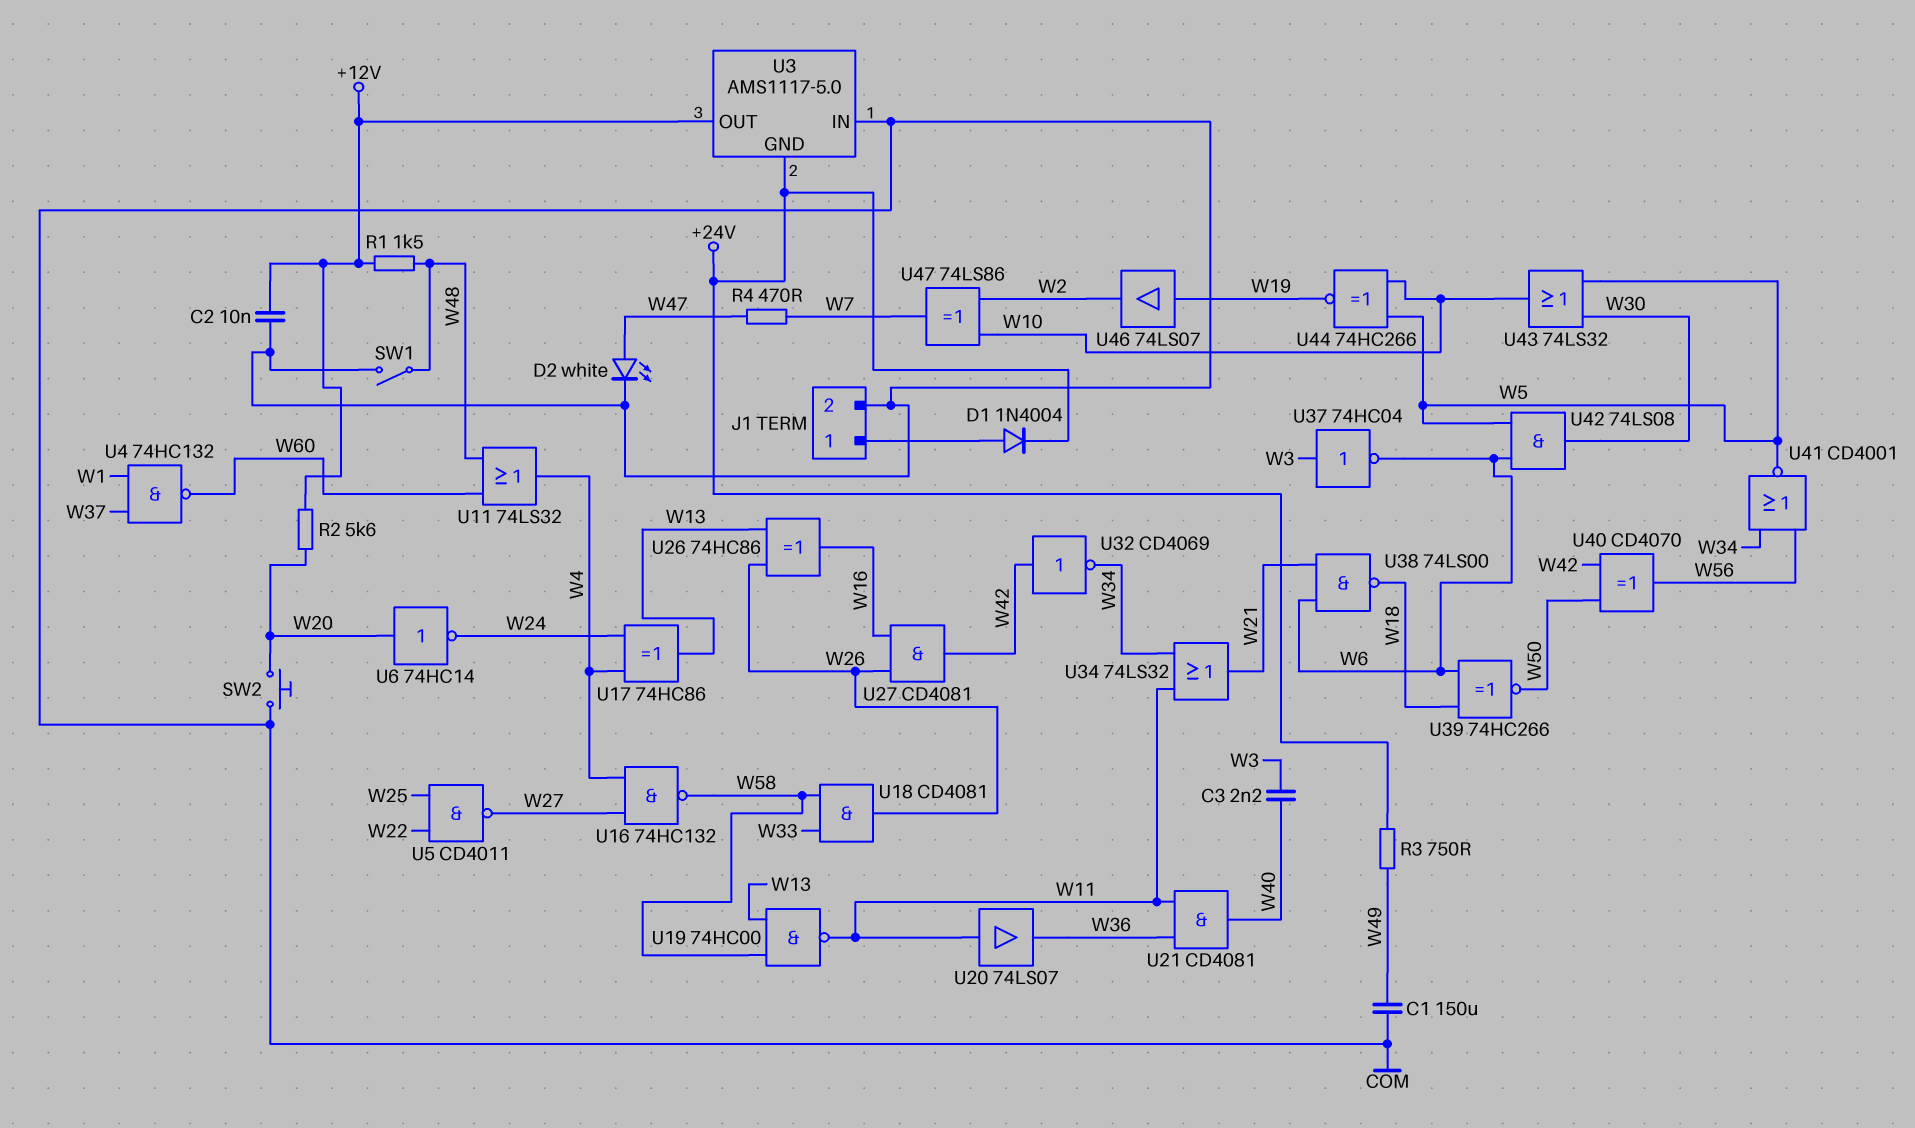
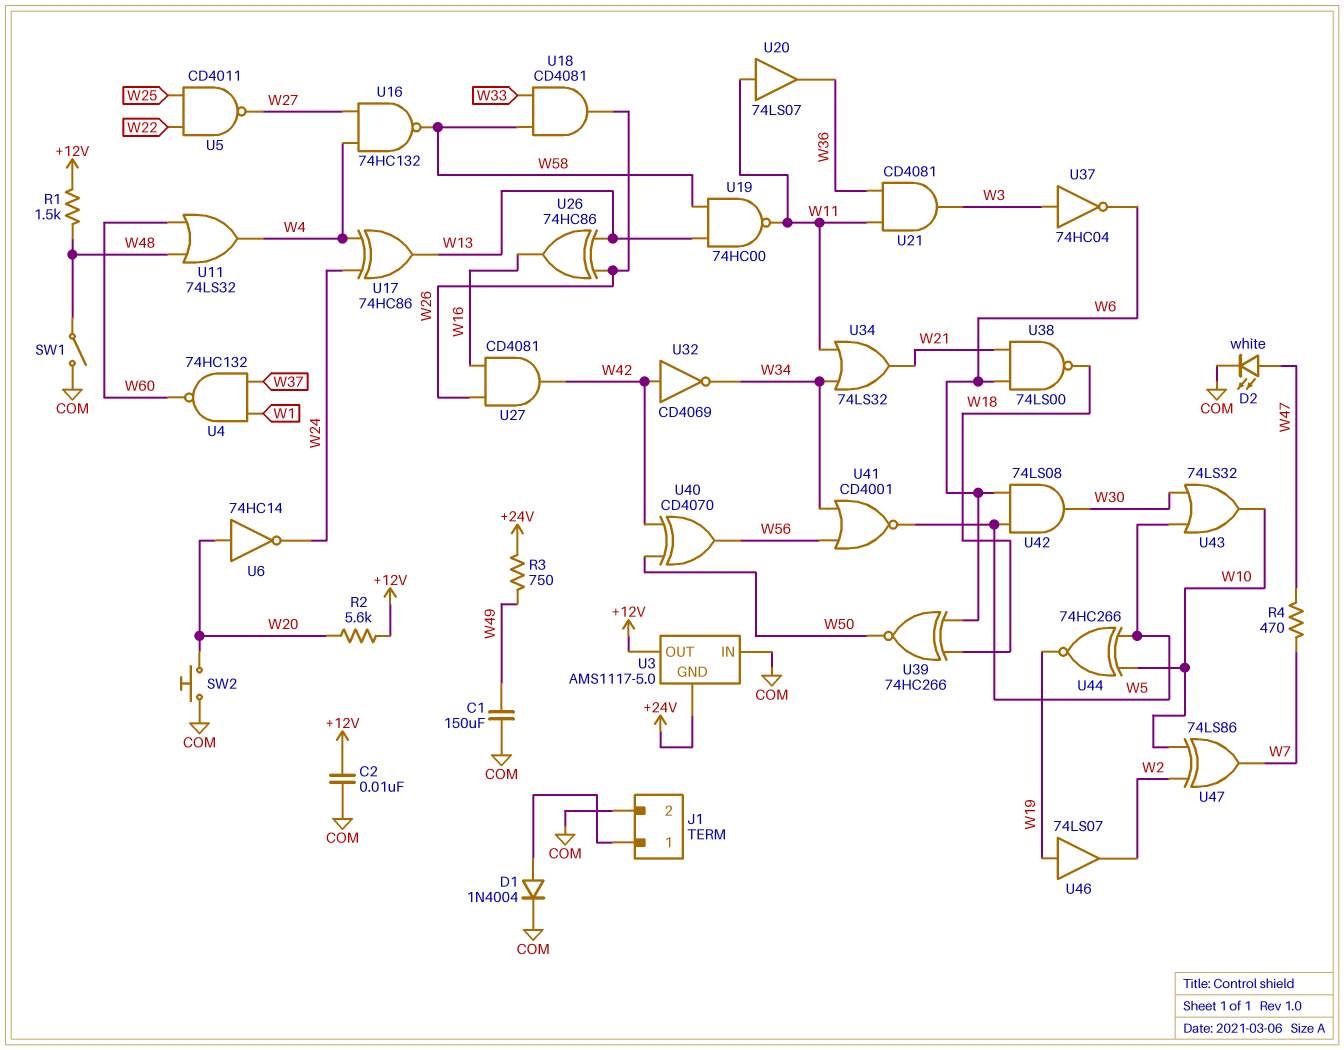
C3: 2.2nF (W3, W40) -> none
D1: diode 1N4004 (A J1/1, K +24V) -> diode 1N4004 (A J1/1, K COM)
U21: AND CD4081 (in W11, in W36, out W40) -> AND CD4081 (in W11, in W36, out W3)

